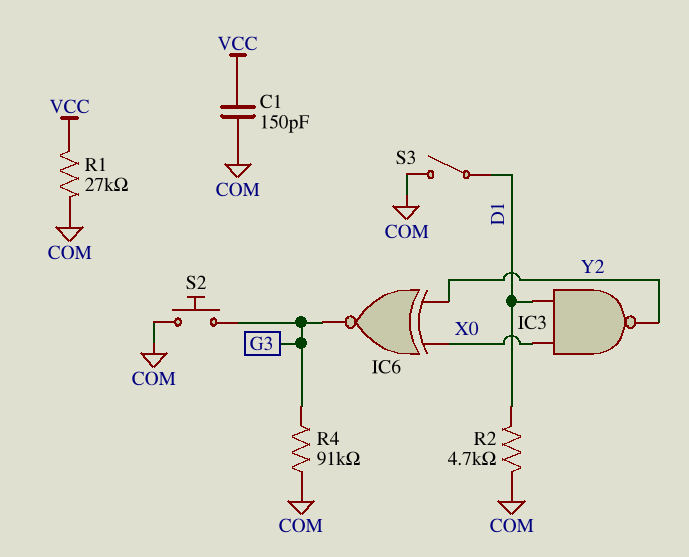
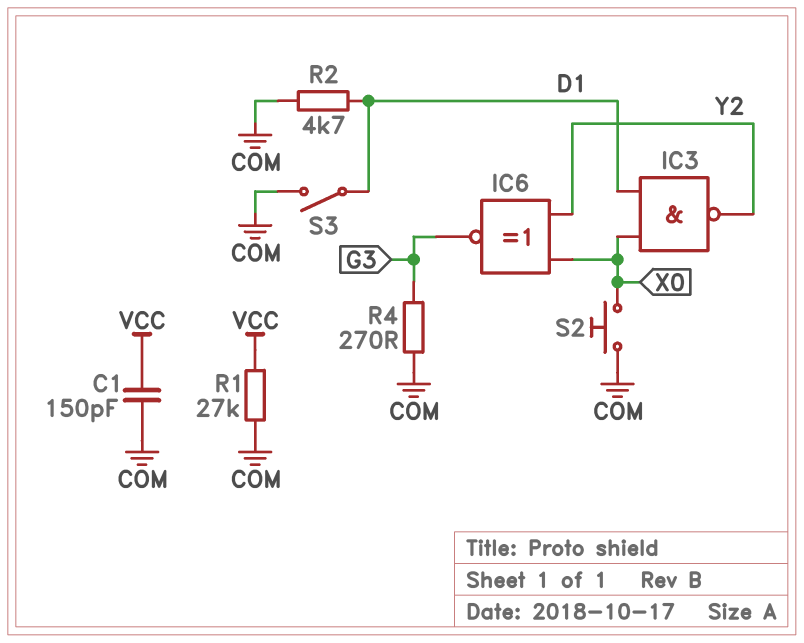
R4: 91k (COM, G3) -> 270 (COM, G3)
S2: button (COM, G3) -> button (COM, X0)

